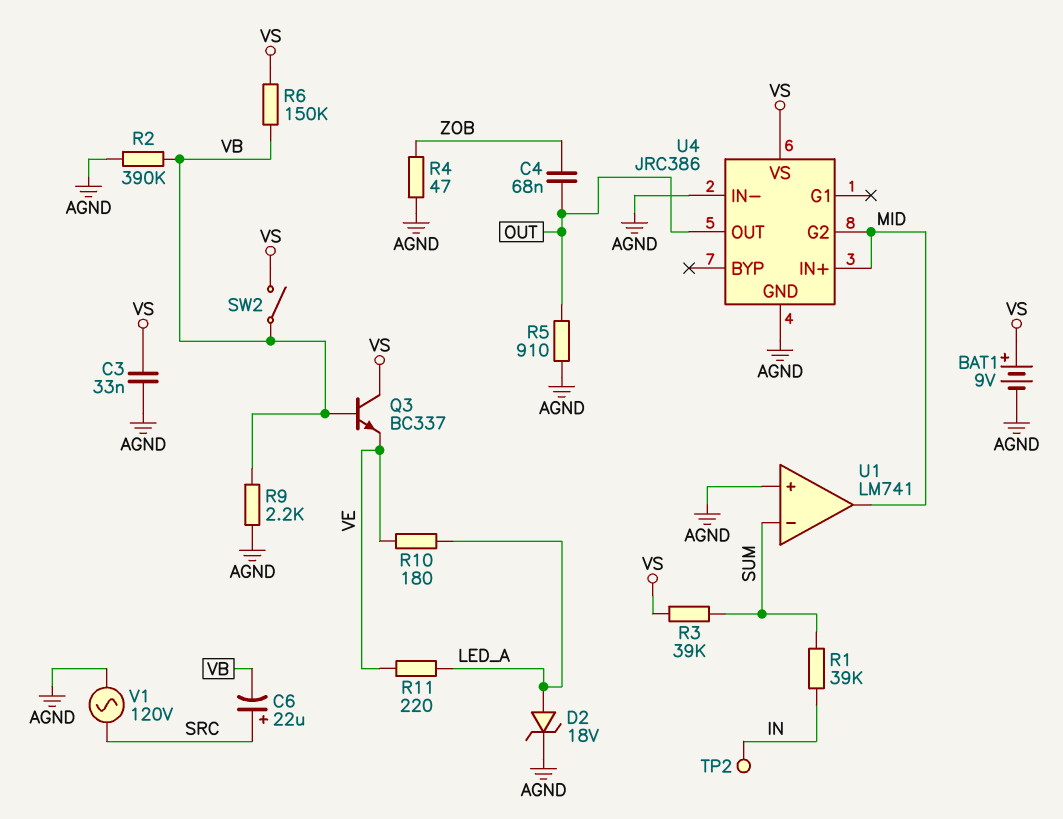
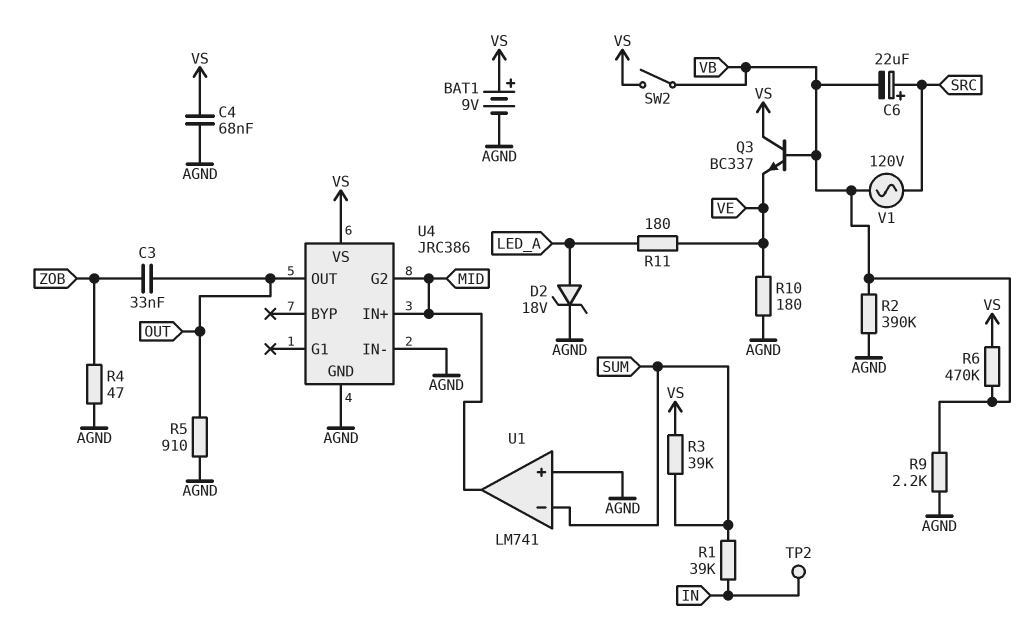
C3: 33nF (AGND, VS) -> 33nF (OUT, ZOB)
C4: 68nF (OUT, ZOB) -> 68nF (AGND, VS)
R6: 150k (VB, VS) -> 470k (VB, VS)
R10: 180 (LED_A, VE) -> 180 (AGND, VE)
R11: 220 (LED_A, VE) -> 180 (LED_A, VE)
V1: AC 120V (AGND, SRC) -> AC 120V (SRC, VB)

